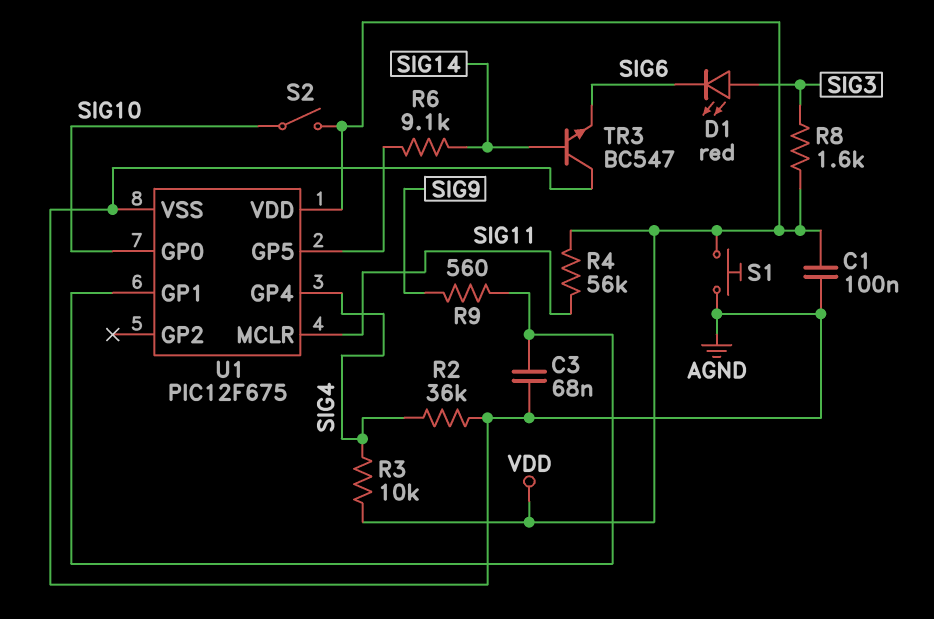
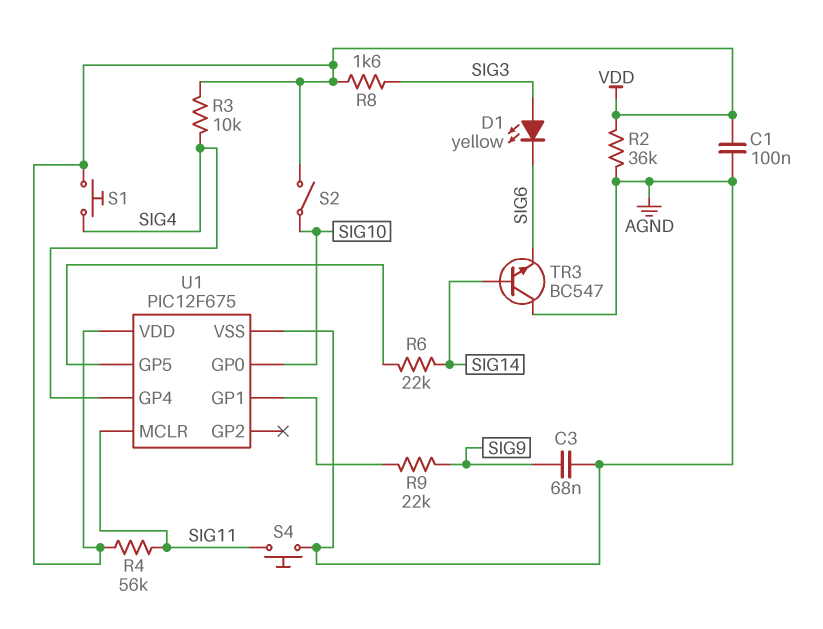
C3: 68nF (AGND, U1/GP1) -> 68nF (AGND, SIG9)
D1: LED red (A SIG3, K SIG6) -> LED yellow (A SIG3, K SIG6)
R2: 36k (AGND, SIG4) -> 36k (AGND, VDD)
R6: 9.1k (SIG14, U1/GP5) -> 22k (SIG14, U1/GP5)
R9: 560 (SIG9, U1/GP1) -> 22k (SIG9, U1/GP1)
S1: button (AGND, VDD) -> button (SIG4, VDD)
S4: none -> button (AGND, SIG11)

